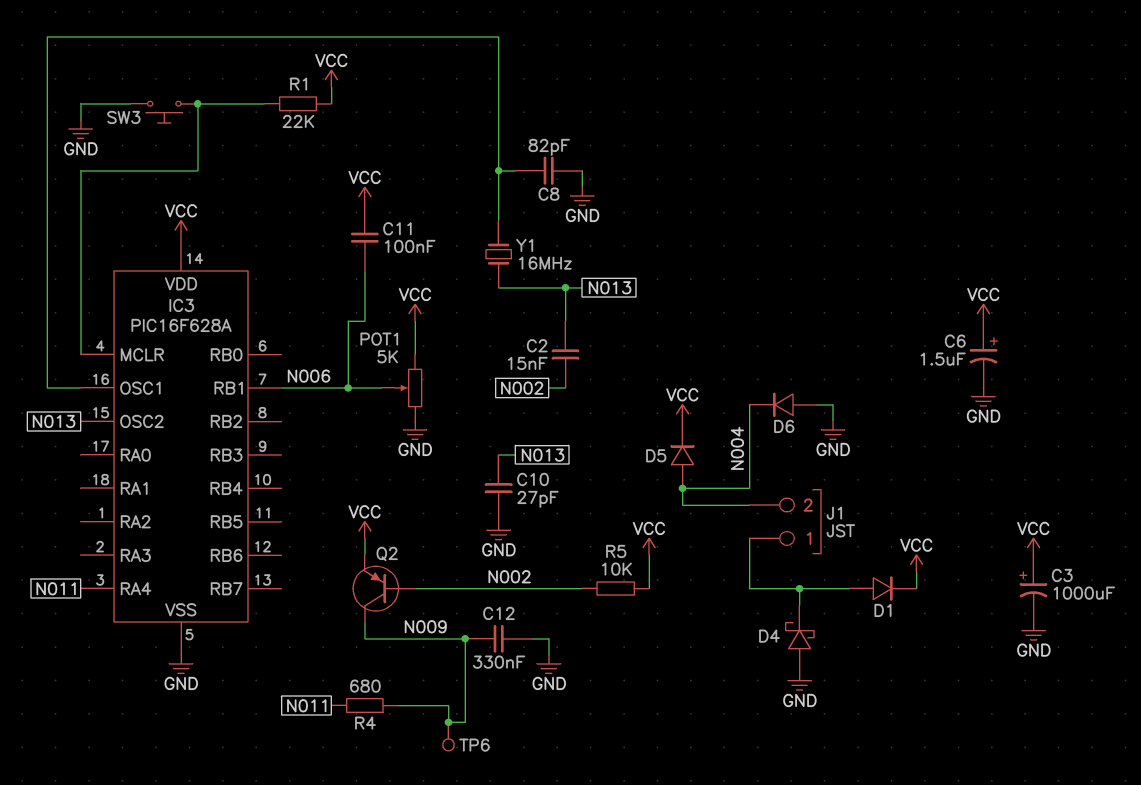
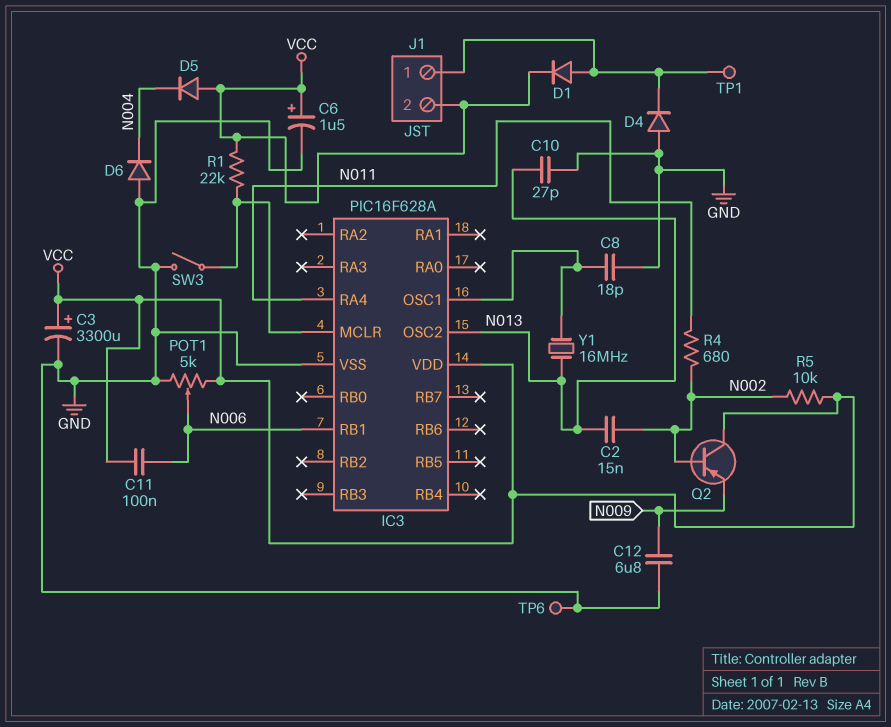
C3: 1000uF (plus VCC, minus GND) -> 3300uF (plus VCC, minus GND)
C8: 82pF (GND, IC3/OSC1) -> 18pF (GND, IC3/OSC1)
C12: 330nF (GND, N009) -> 6.8uF (GND, N009)
D4: schottky (A GND, K J1/1) -> diode (A GND, K J1/1)
D5: diode (A N004, K VCC) -> diode (A VCC, K N004)
J1 pin 2: N004 -> VCC
Q2: PNP (B N002, C N009, E VCC) -> PNP (B N002, C VCC, E N009)
R4: 680 (N009, N011) -> 680 (N002, N011)
SW3: button (GND, IC3/MCLR) -> switch (GND, IC3/MCLR)
TP1: none -> test point (J1/1)
TP6: test point (N009) -> test point (GND)

